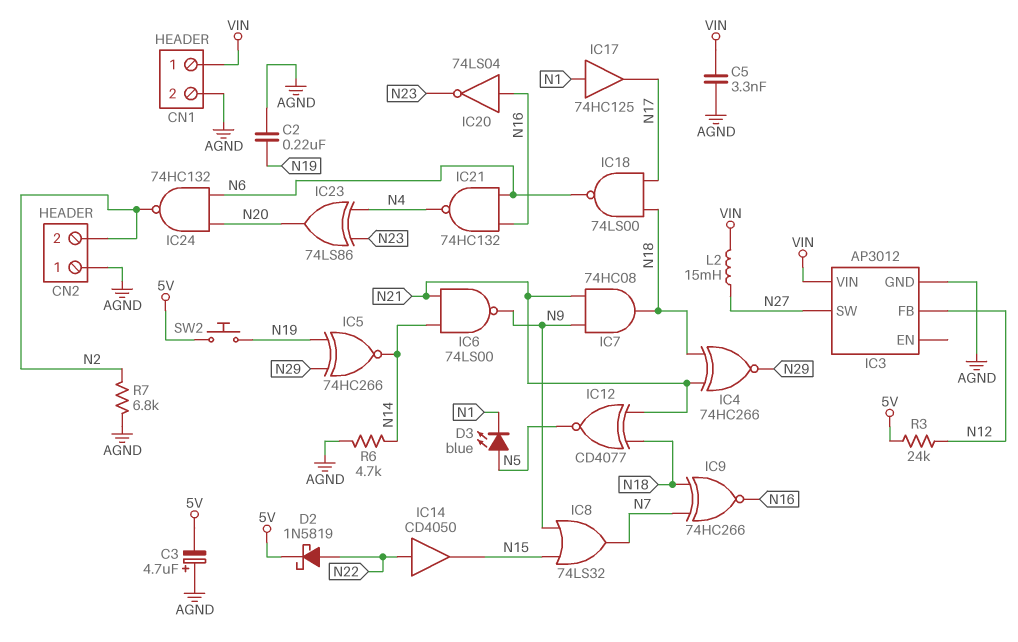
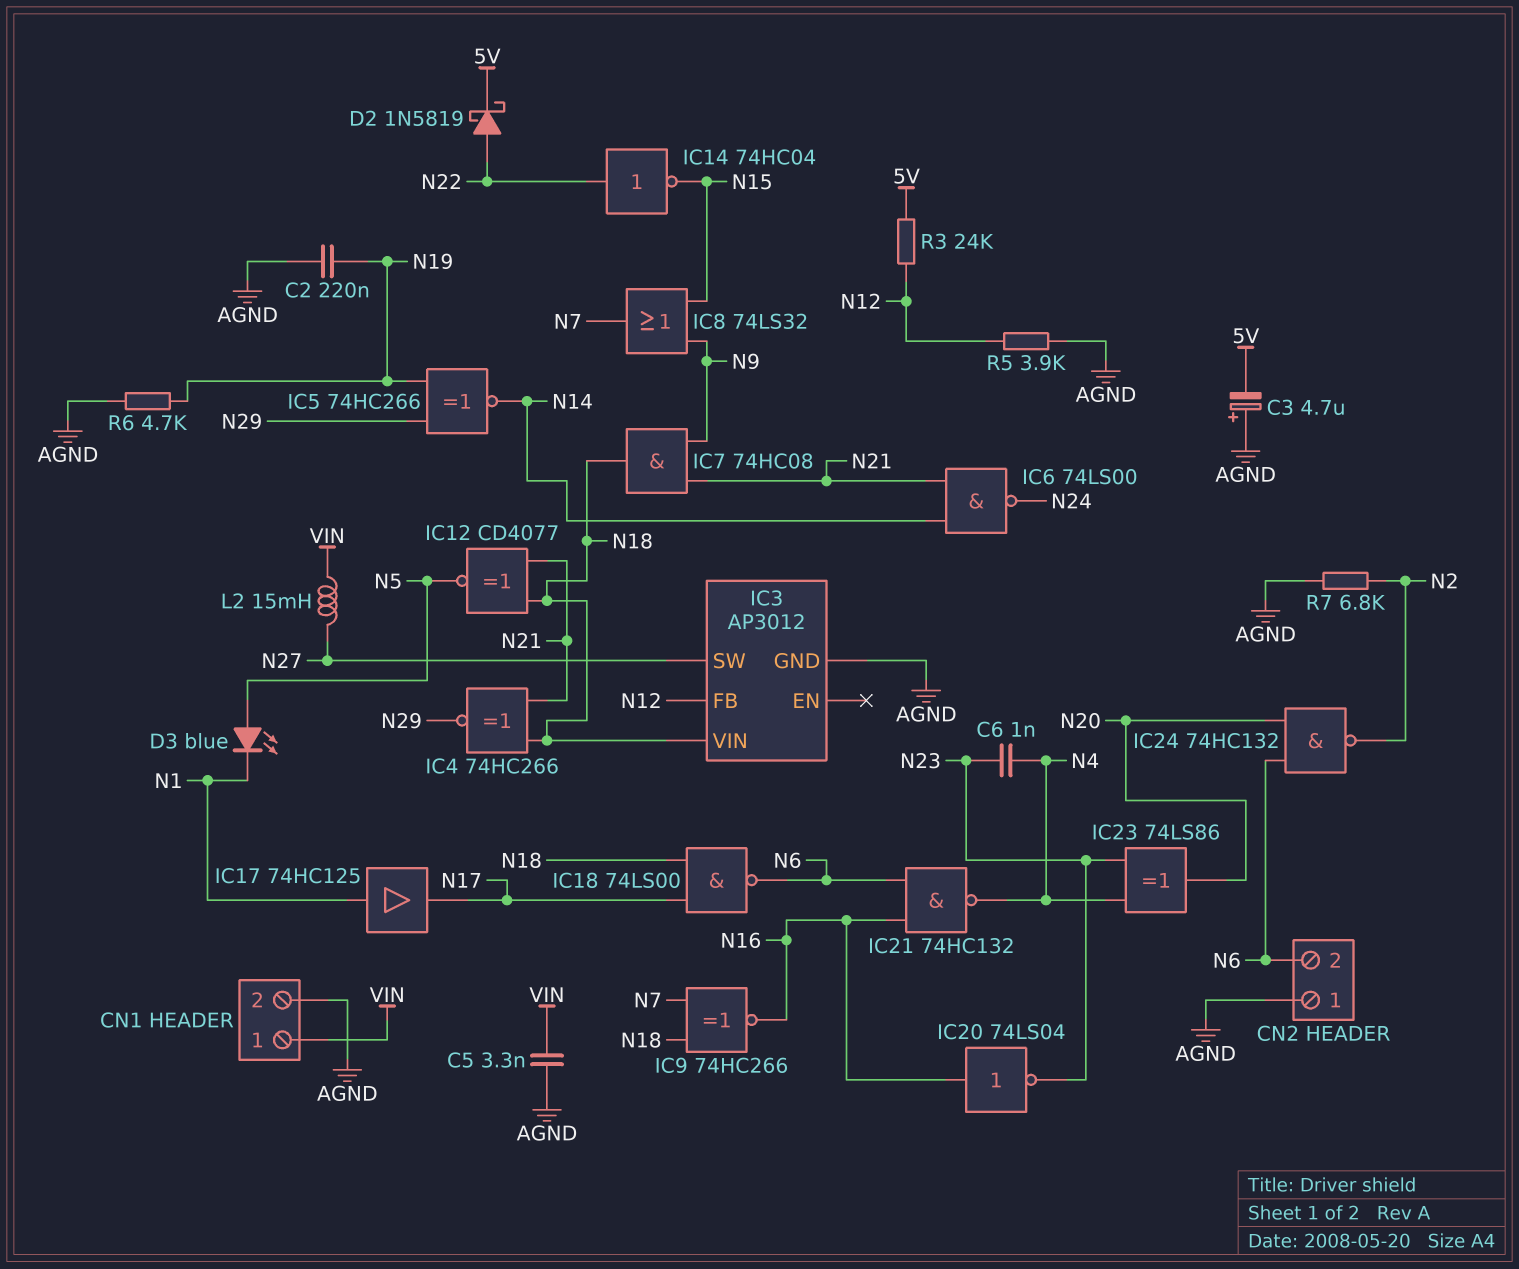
C6: none -> 1nF (N4, N23)
CN2 pin 2: N2 -> N6
IC3 pin VIN: VIN -> N18
IC6: NAND 74LS00 (in N14, in N21, out N9) -> NAND 74LS00 (in N14, in N21, out N24)
IC14: buffer CD4050 (in N22, out N15) -> NOT 74HC04 (in N22, out N15)
R5: none -> 3.9k (AGND, N12)
R6: 4.7k (AGND, N14) -> 4.7k (AGND, N19)
SW2: button (5V, N19) -> none

